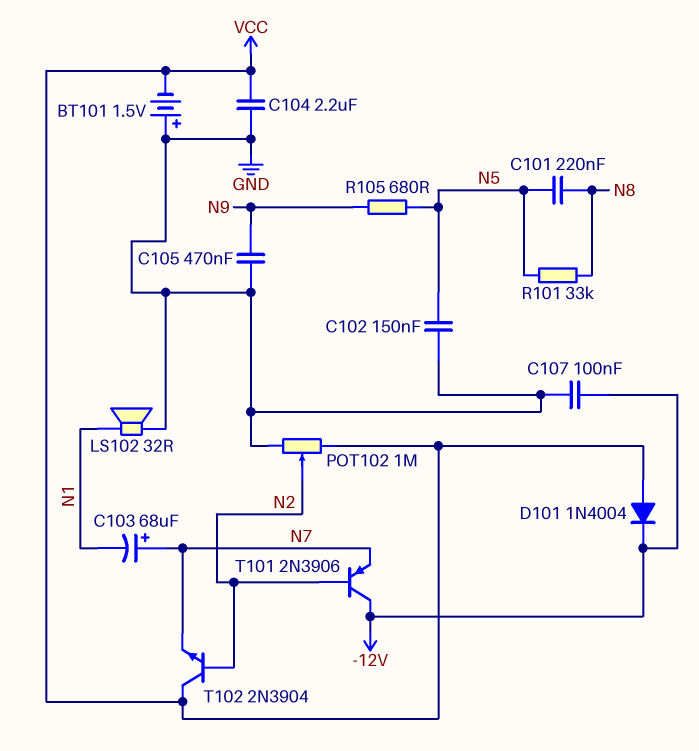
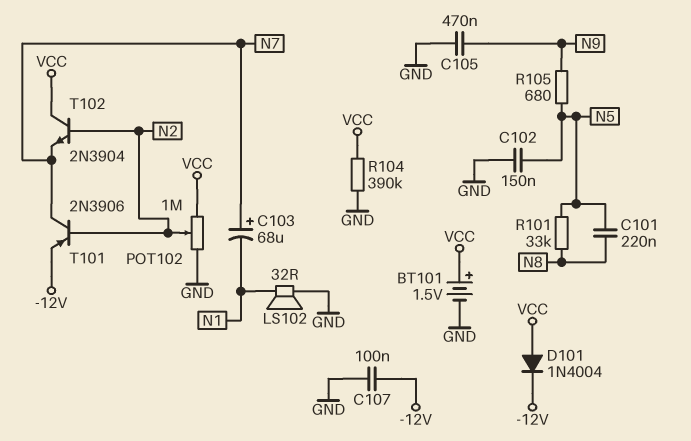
BT101: 1.5V (plus GND, minus VCC) -> 1.5V (plus VCC, minus GND)
C104: 2.2uF (GND, VCC) -> none
R104: none -> 390k (GND, VCC)
T101: PNP 2N3906 (B N2, C -12V, E N7) -> PNP 2N3906 (B N2, C N7, E -12V)

